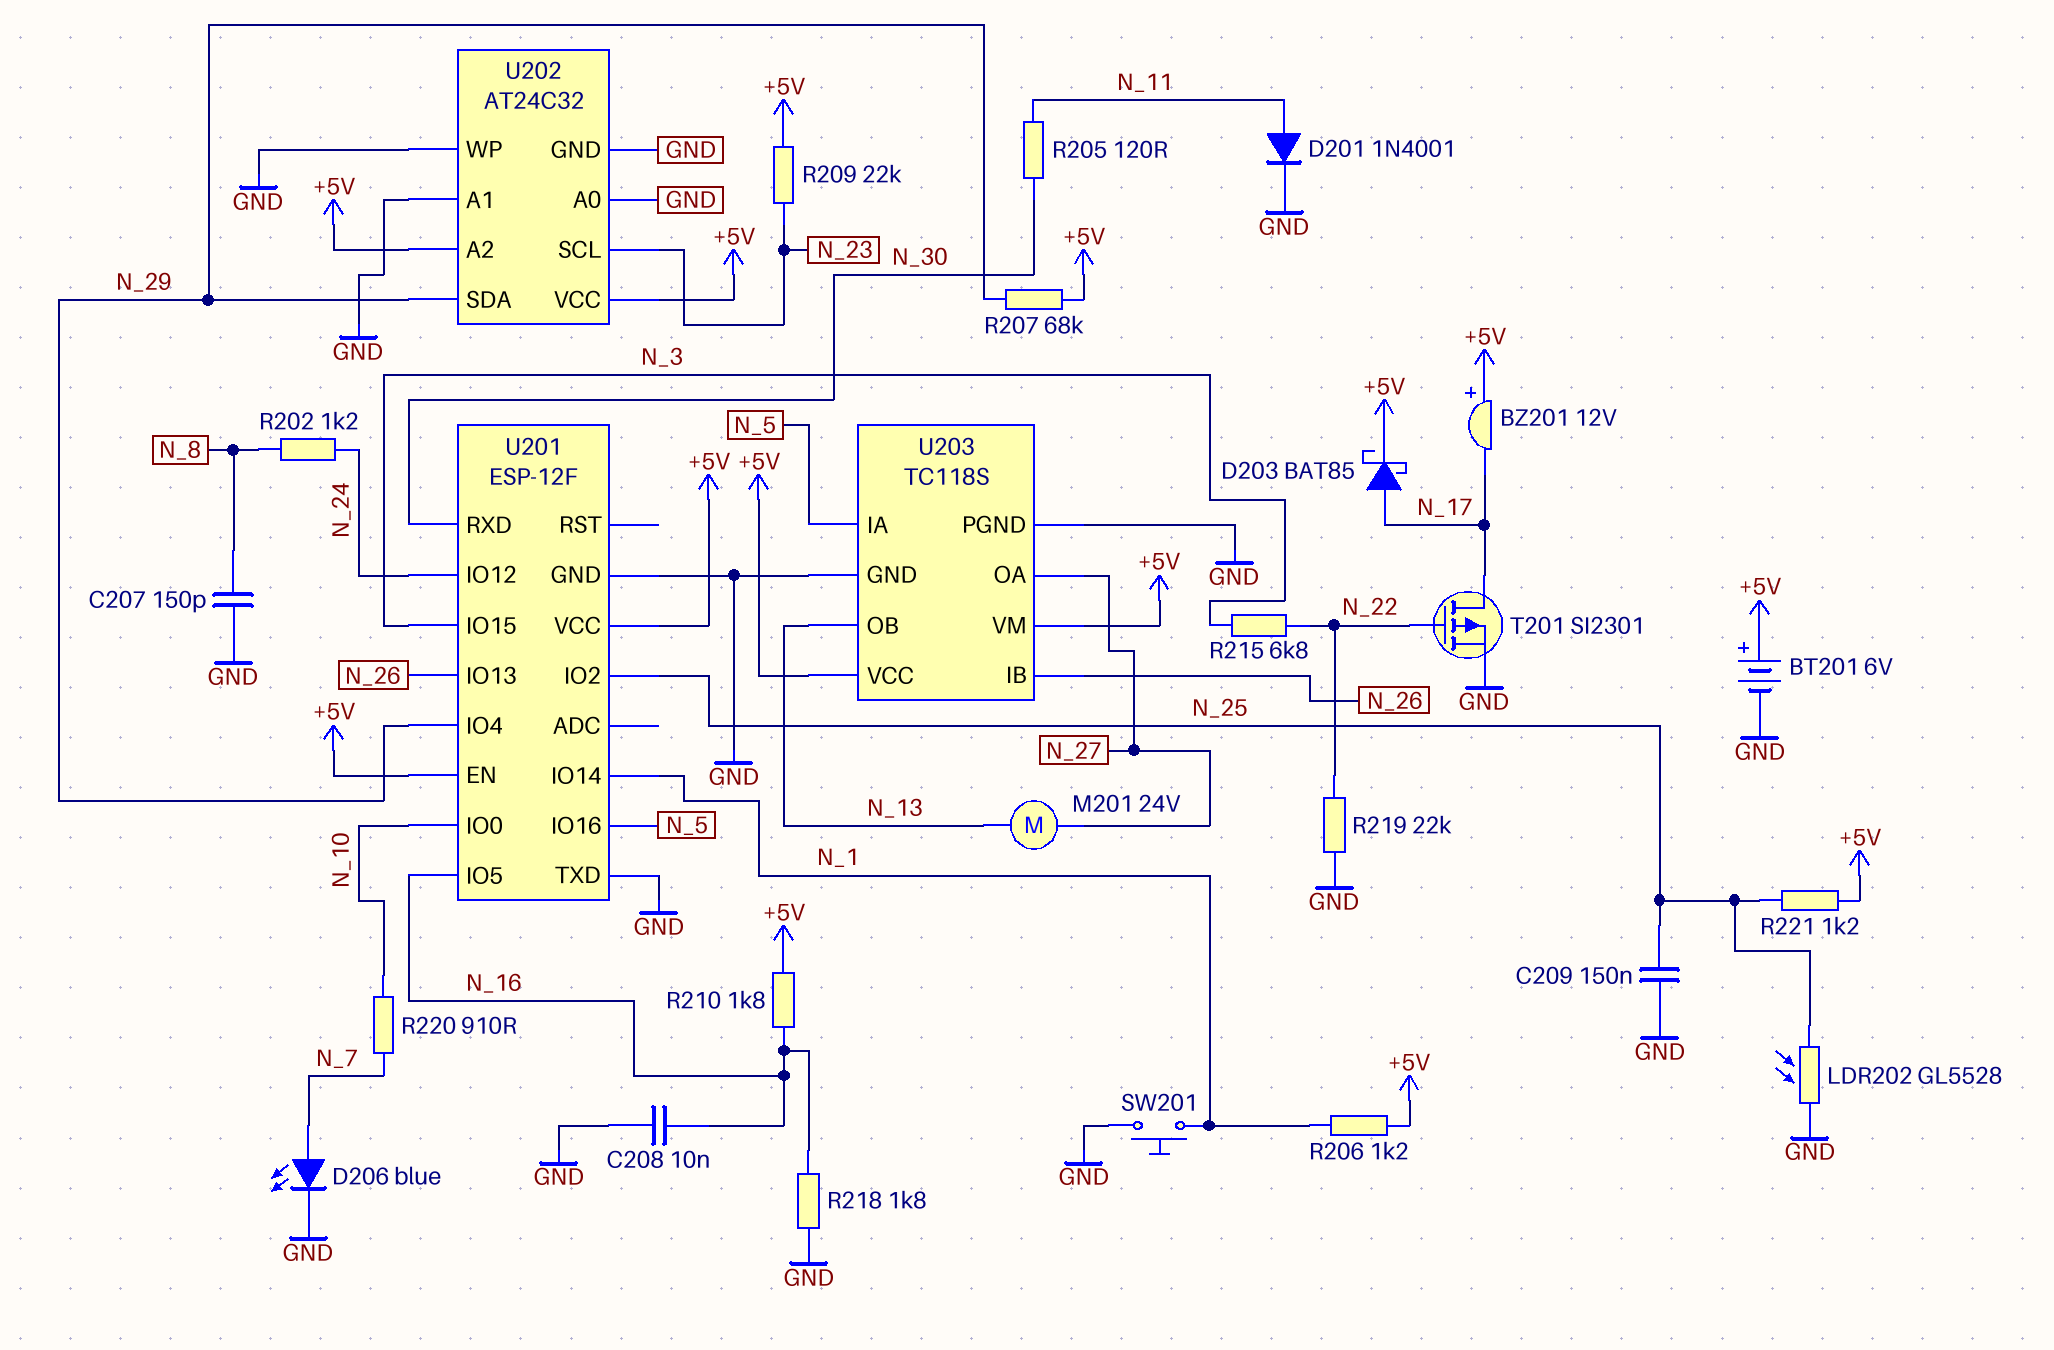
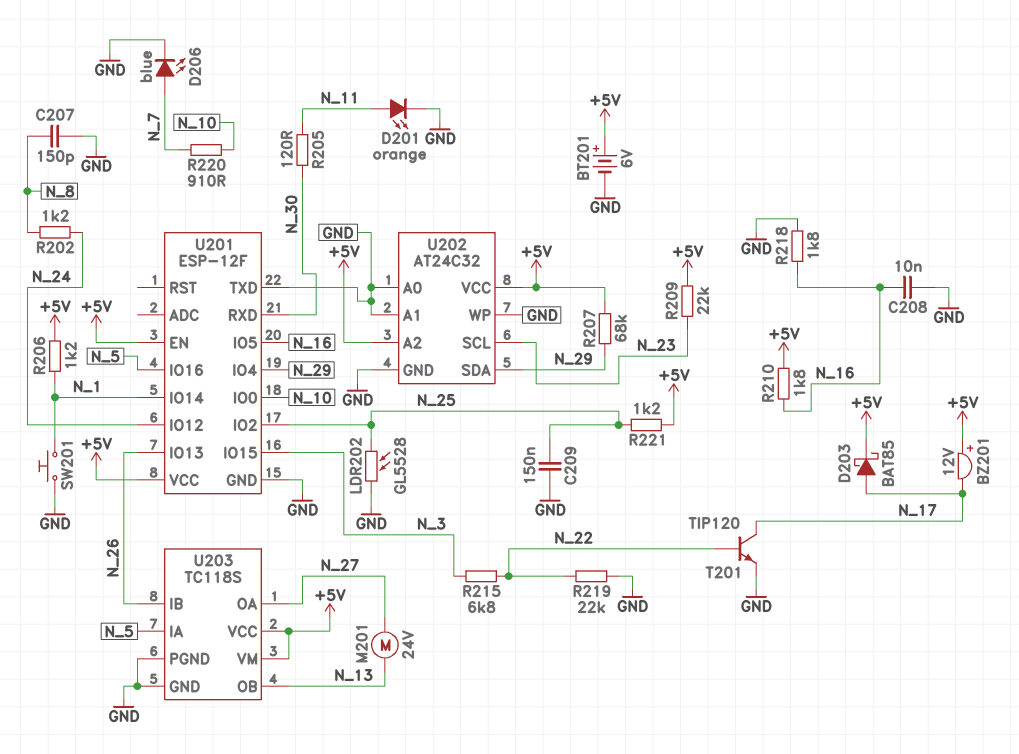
D201: diode 1N4001 (A N_11, K GND) -> LED orange (A N_11, K GND)
T201: PMOS SI2301 (G N_22, D N_17, S GND) -> NPN TIP120 (B N_22, C N_17, E GND)

